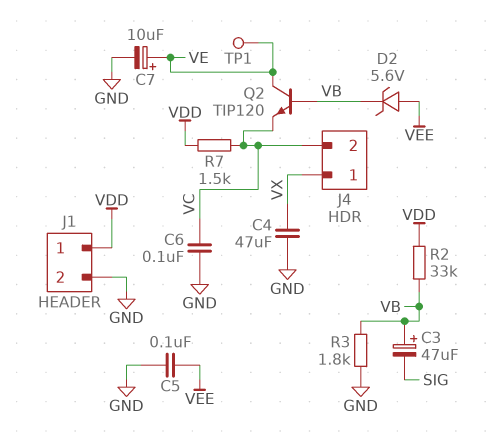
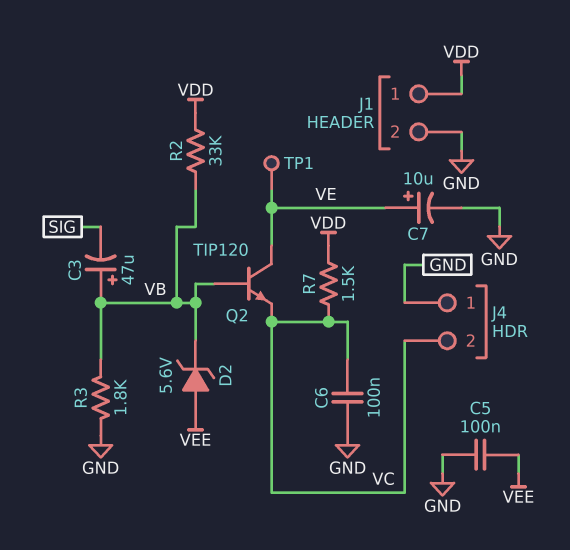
C4: 47uF (GND, VX) -> none
J4 pin 1: VX -> GND

